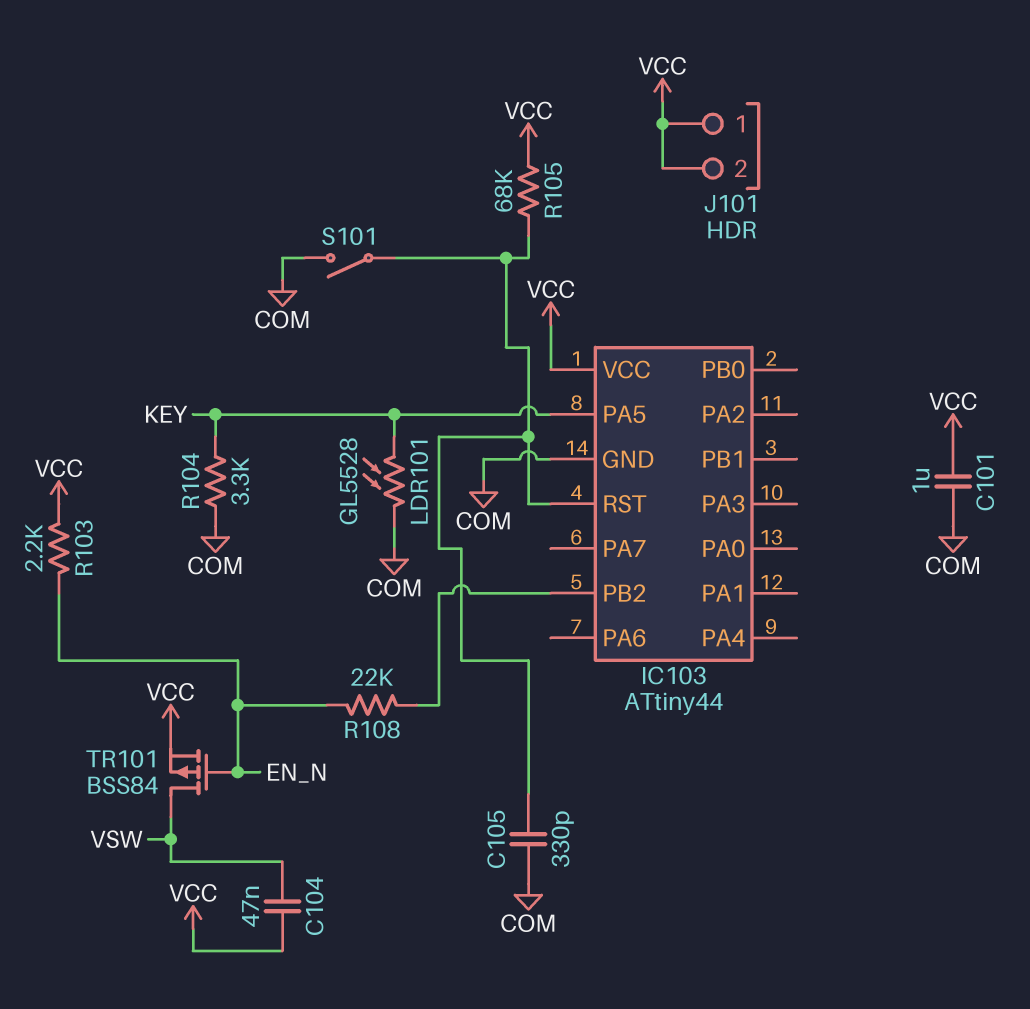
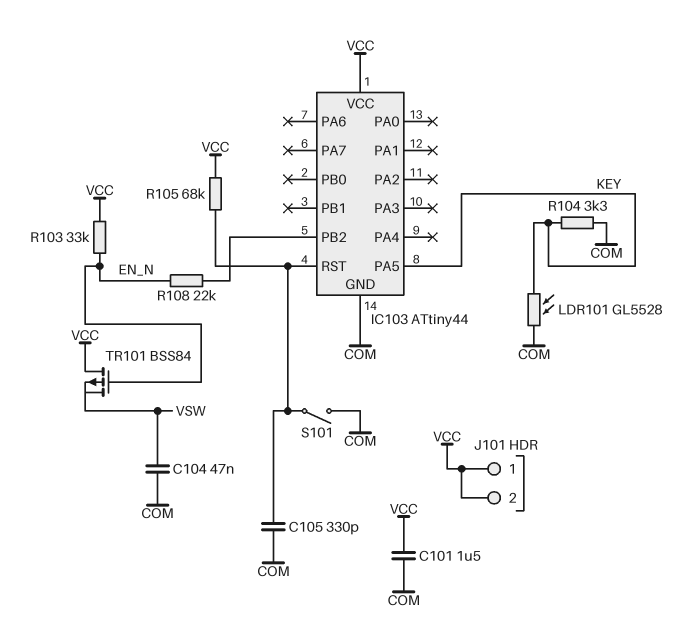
C101: 1uF (COM, VCC) -> 1.5uF (COM, VCC)
C104: 47nF (VCC, VSW) -> 47nF (COM, VSW)
R103: 2.2k (EN_N, VCC) -> 33k (EN_N, VCC)
TR101: PMOS BSS84 (G EN_N, D VSW, S VCC) -> PMOS BSS84 (G EN_N, D VCC, S VSW)

